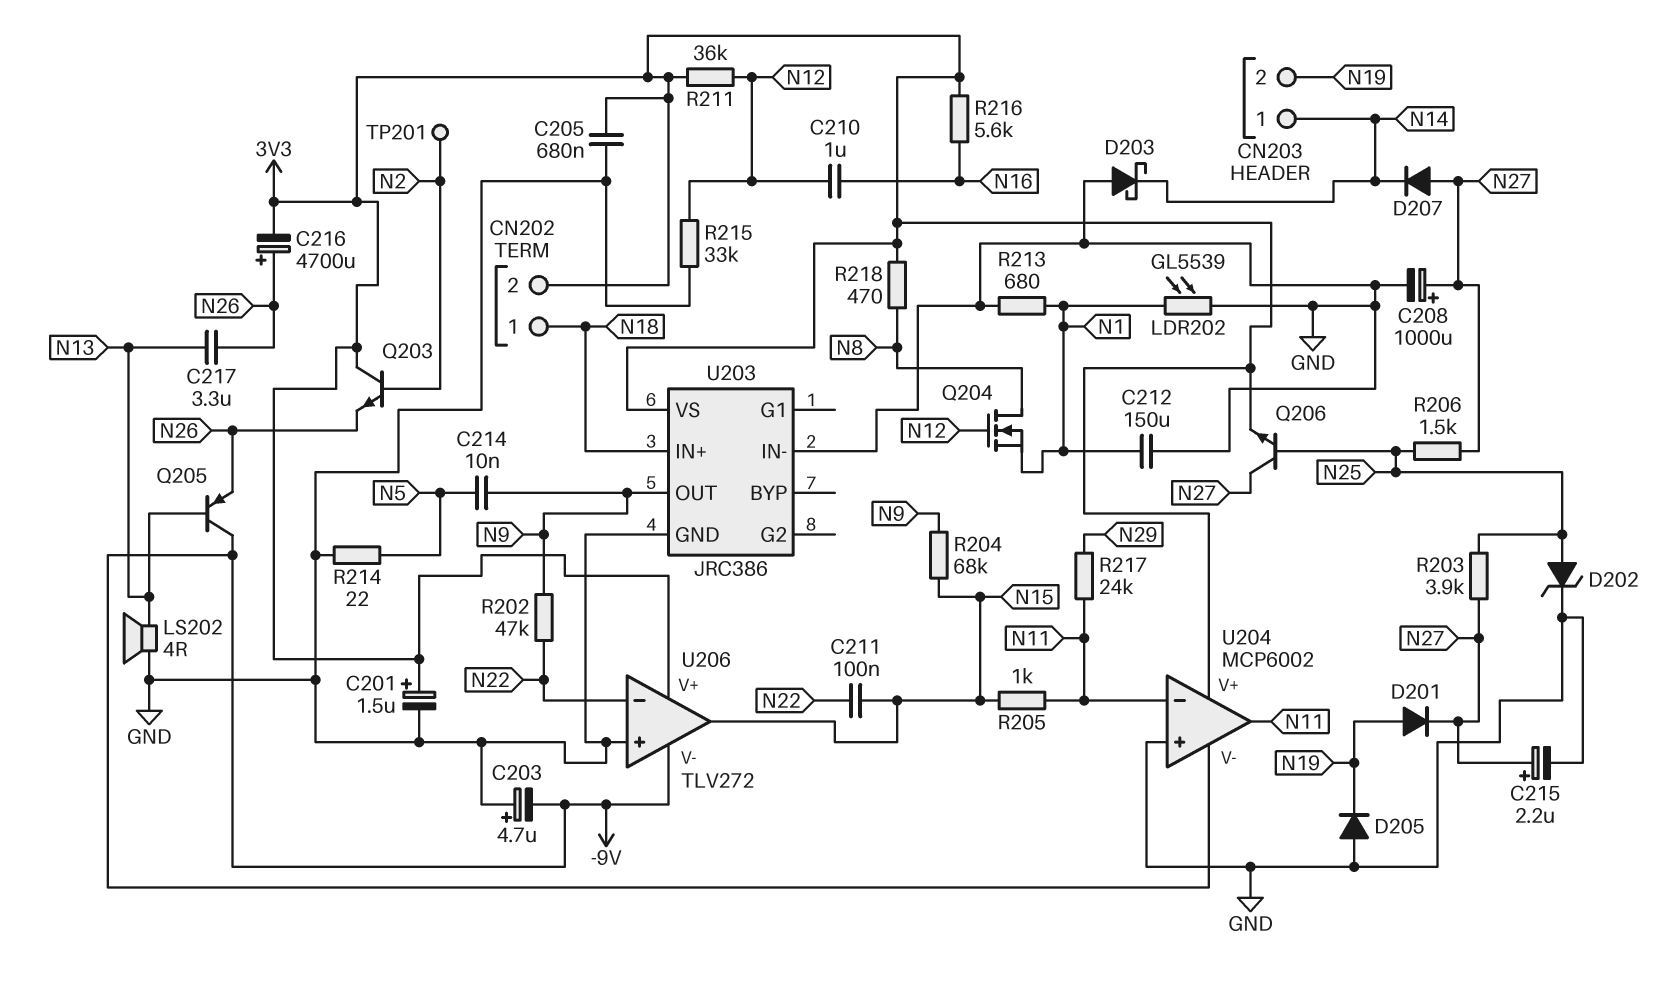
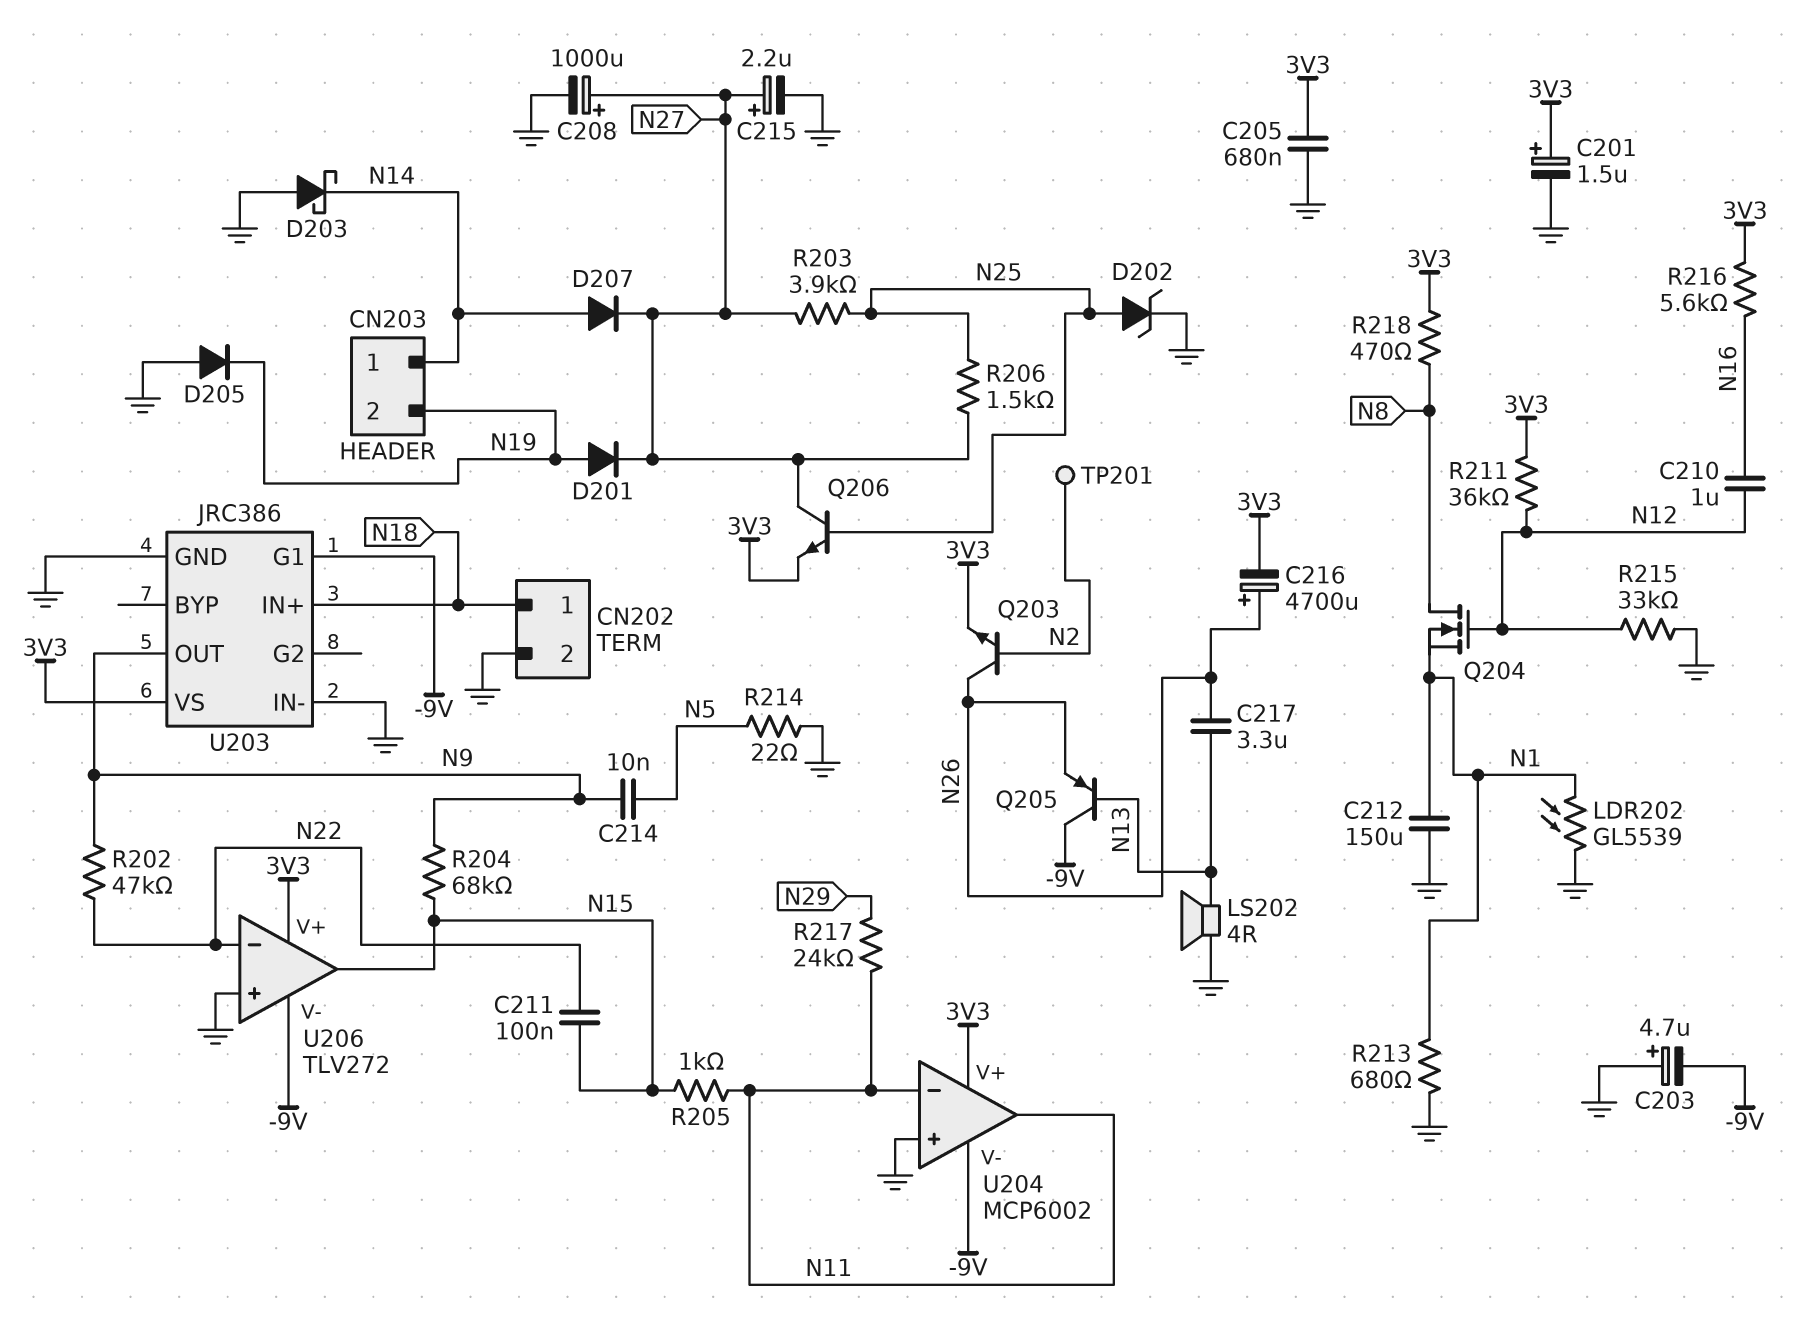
CN202 pin 2: 3V3 -> GND
D207: diode (A N27, K N14) -> diode (A N14, K N27)
Q203: NPN (B N2, C 3V3, E N26) -> NPN (B N2, C N26, E 3V3)
U203 pin G1: none -> -9V

